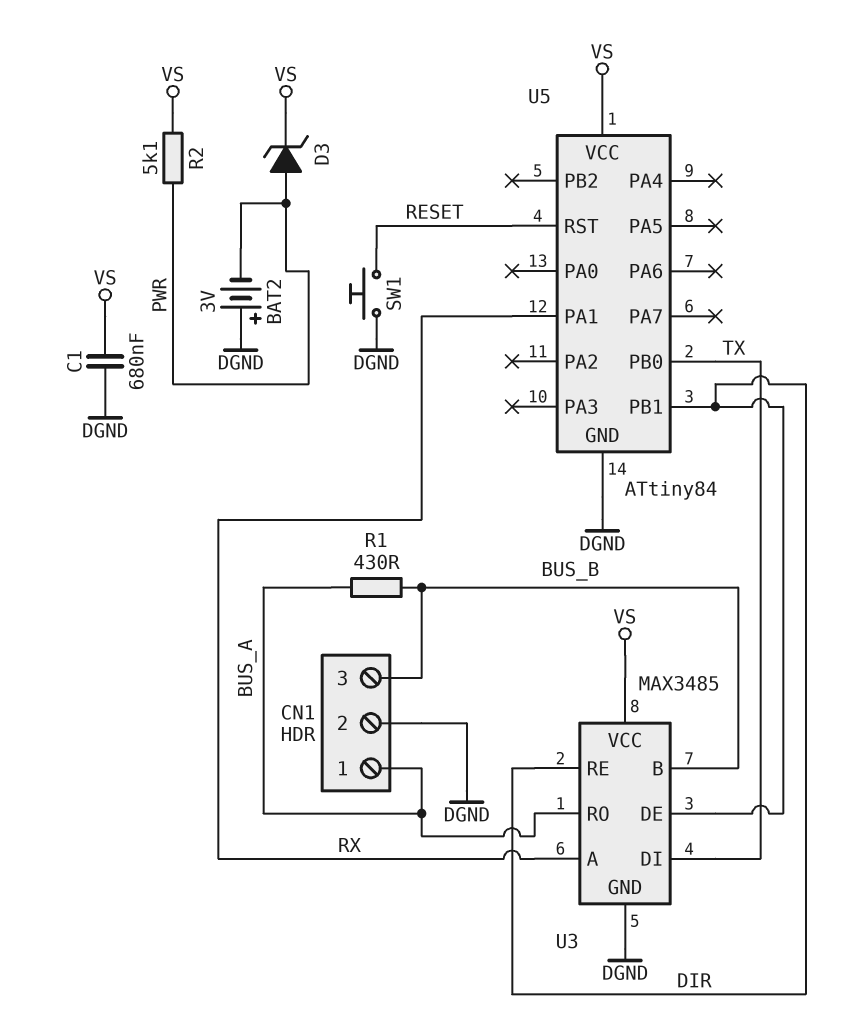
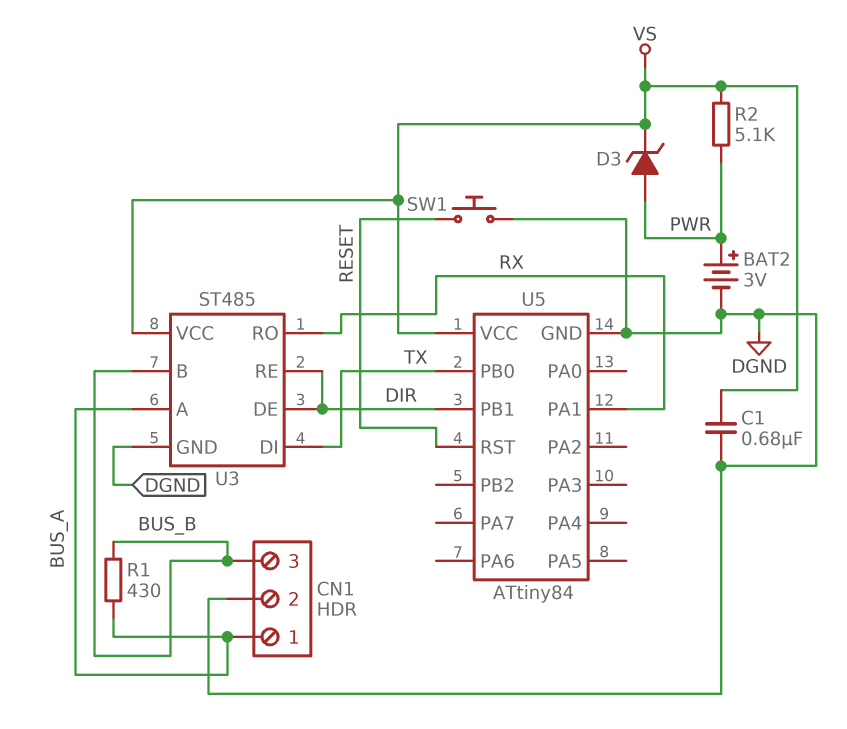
BAT2: 3V (plus DGND, minus PWR) -> 3V (plus PWR, minus DGND)
U3: MAX3485 -> ST485
U3 pin A: RX -> BUS_A
U3 pin RO: BUS_A -> RX

